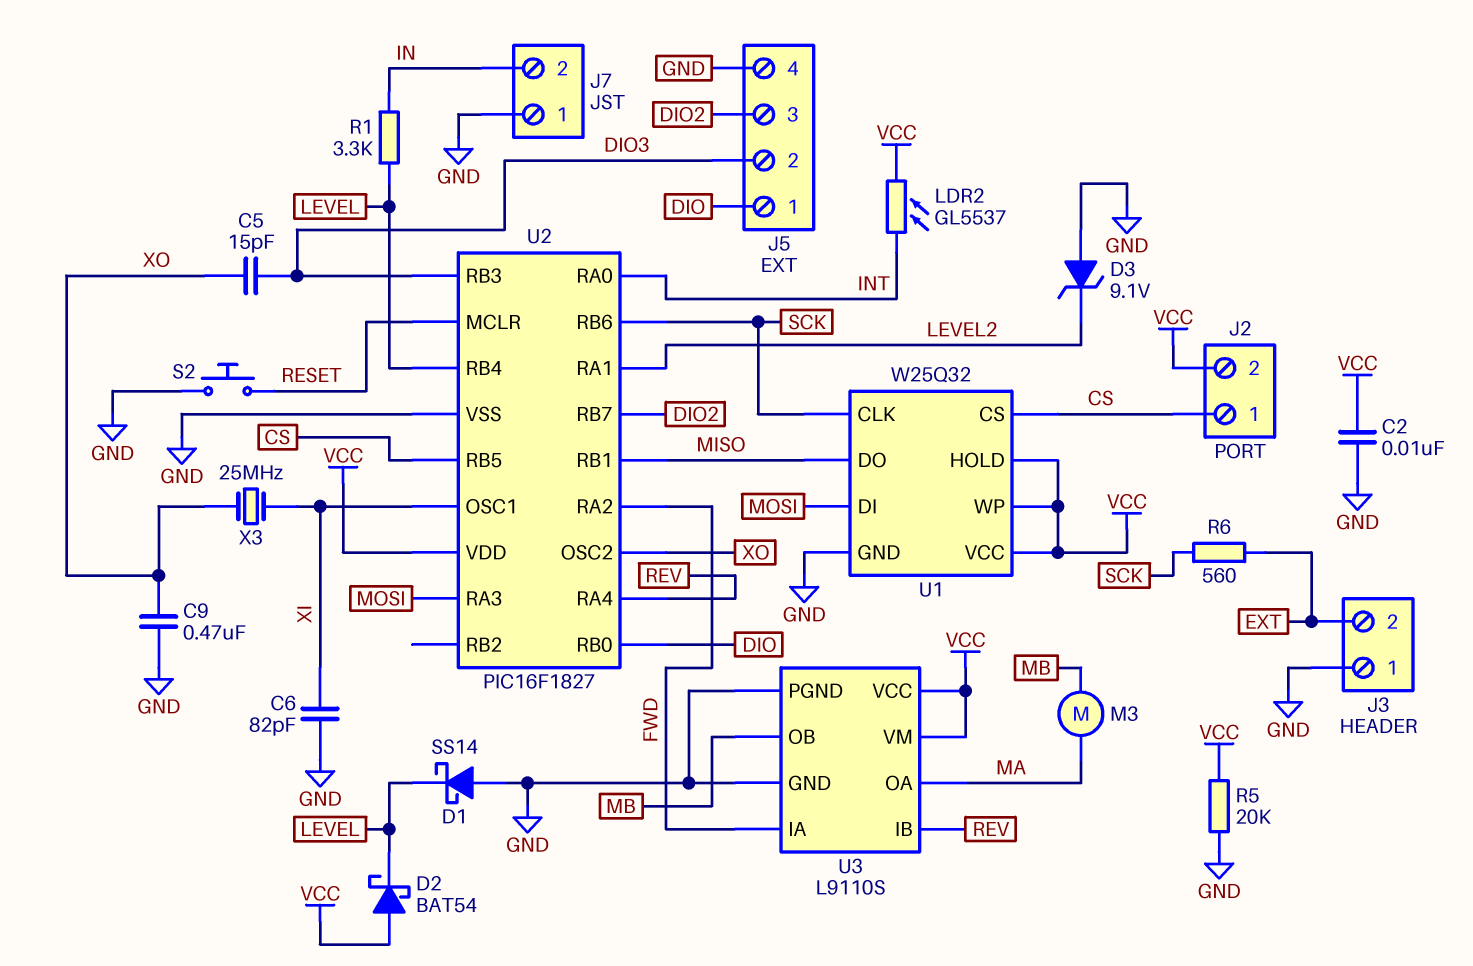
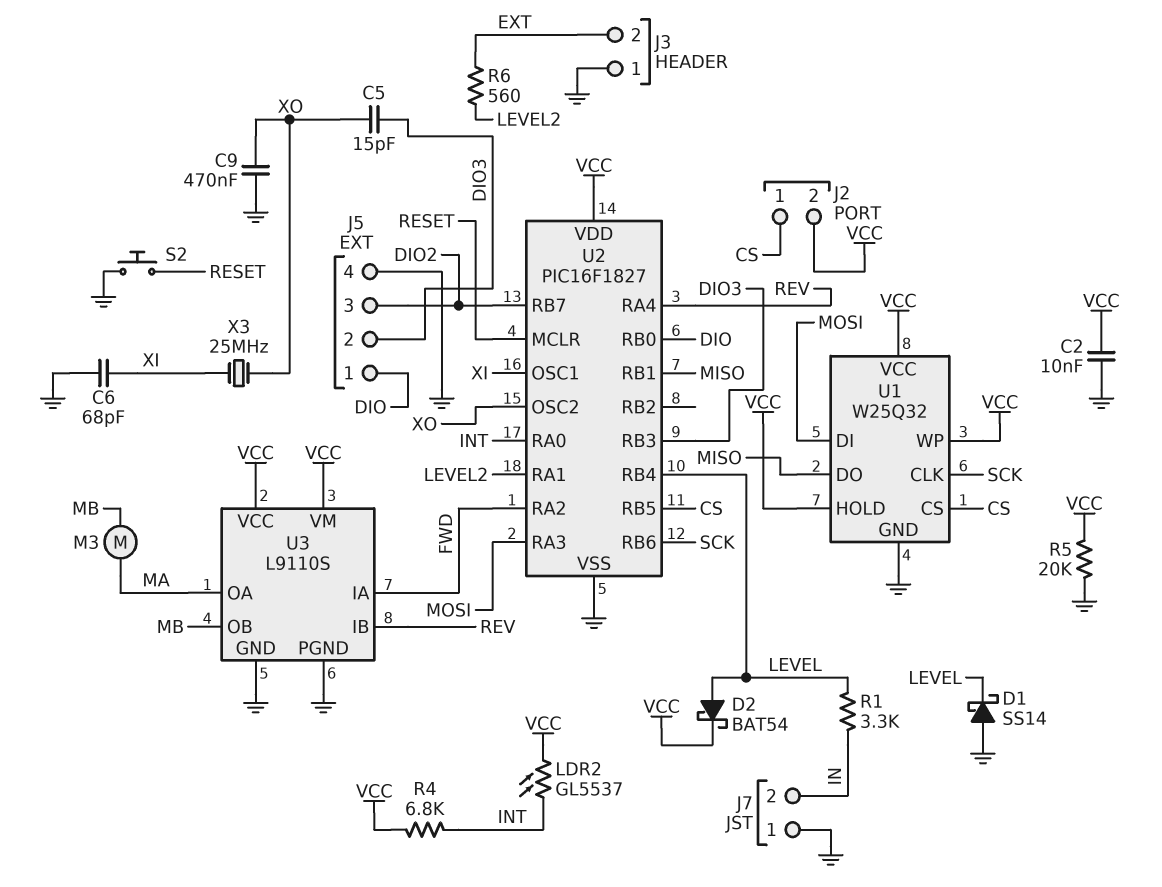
C6: 82pF (GND, XI) -> 68pF (GND, XI)
D2: schottky BAT54 (A VCC, K LEVEL) -> schottky BAT54 (A LEVEL, K VCC)
D3: zener 9.1V (A GND, K LEVEL2) -> none
R4: none -> 6.8k (INT, VCC)
R6: 560 (EXT, SCK) -> 560 (EXT, LEVEL2)

